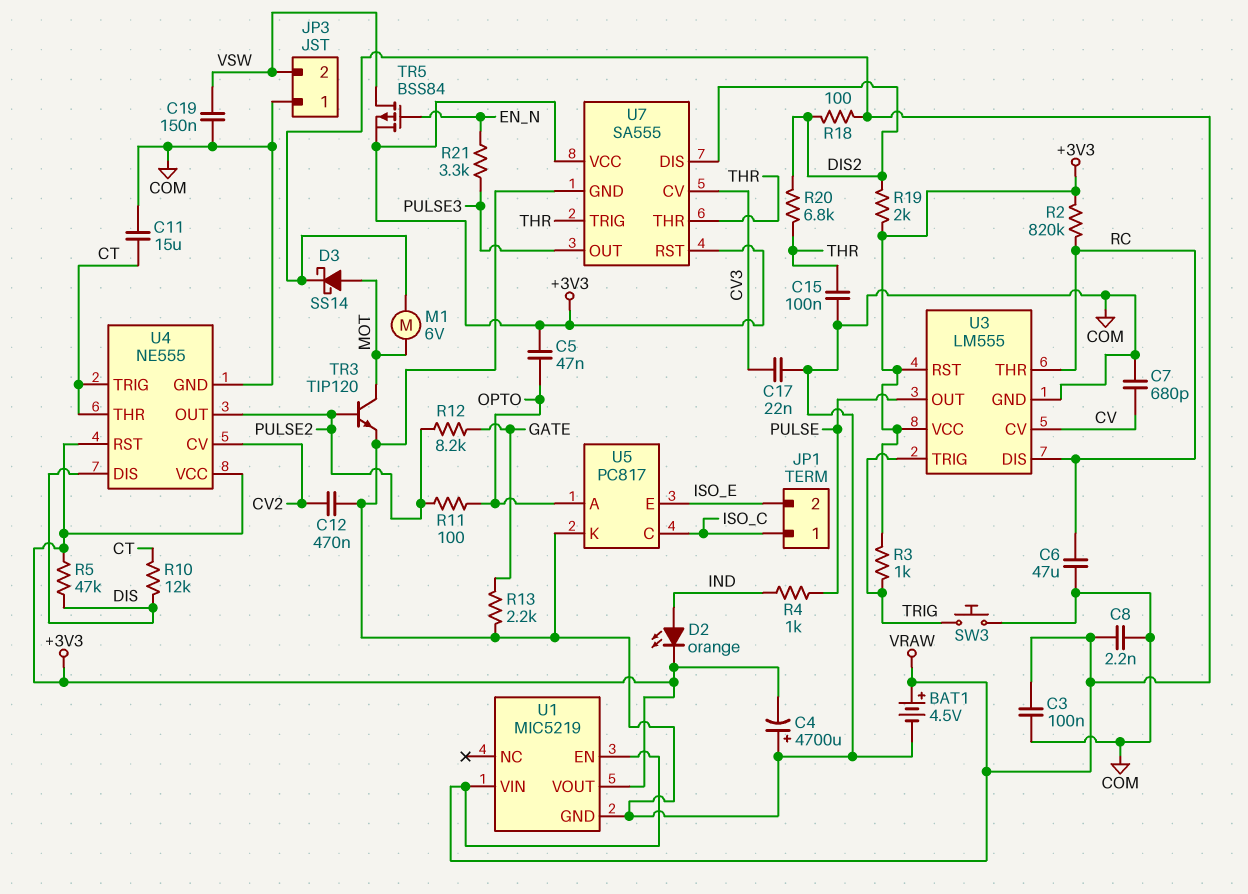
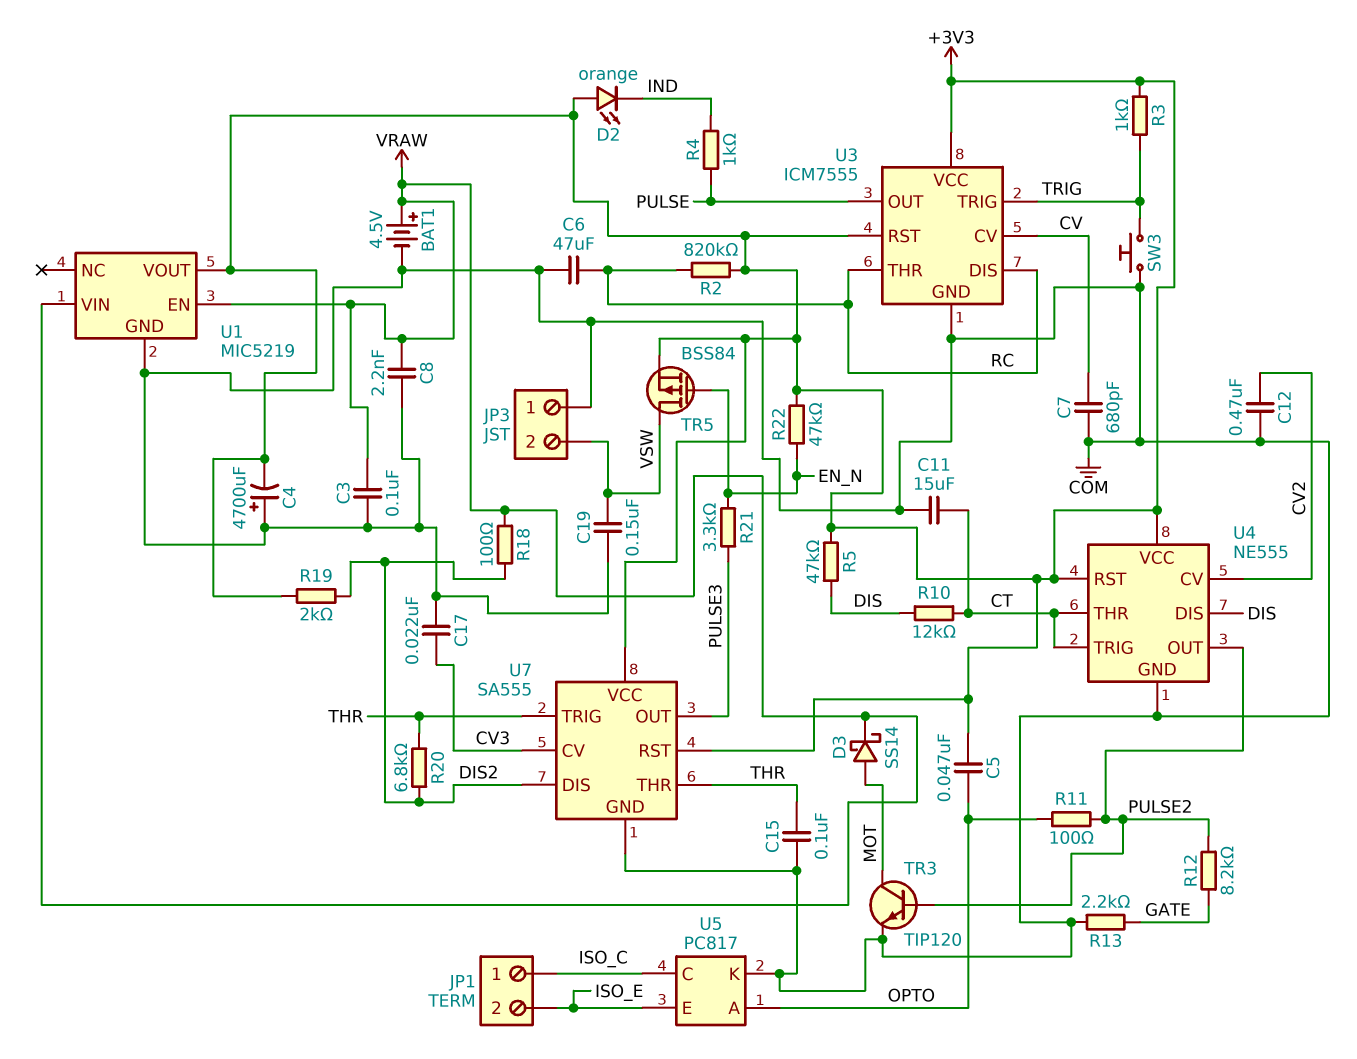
D2: LED orange (A IND, K +3V3) -> LED orange (A +3V3, K IND)
M1: motor 6V (MOT, VRAW) -> none
R22: none -> 47k (+3V3, EN_N)
U3: LM555 -> ICM7555

